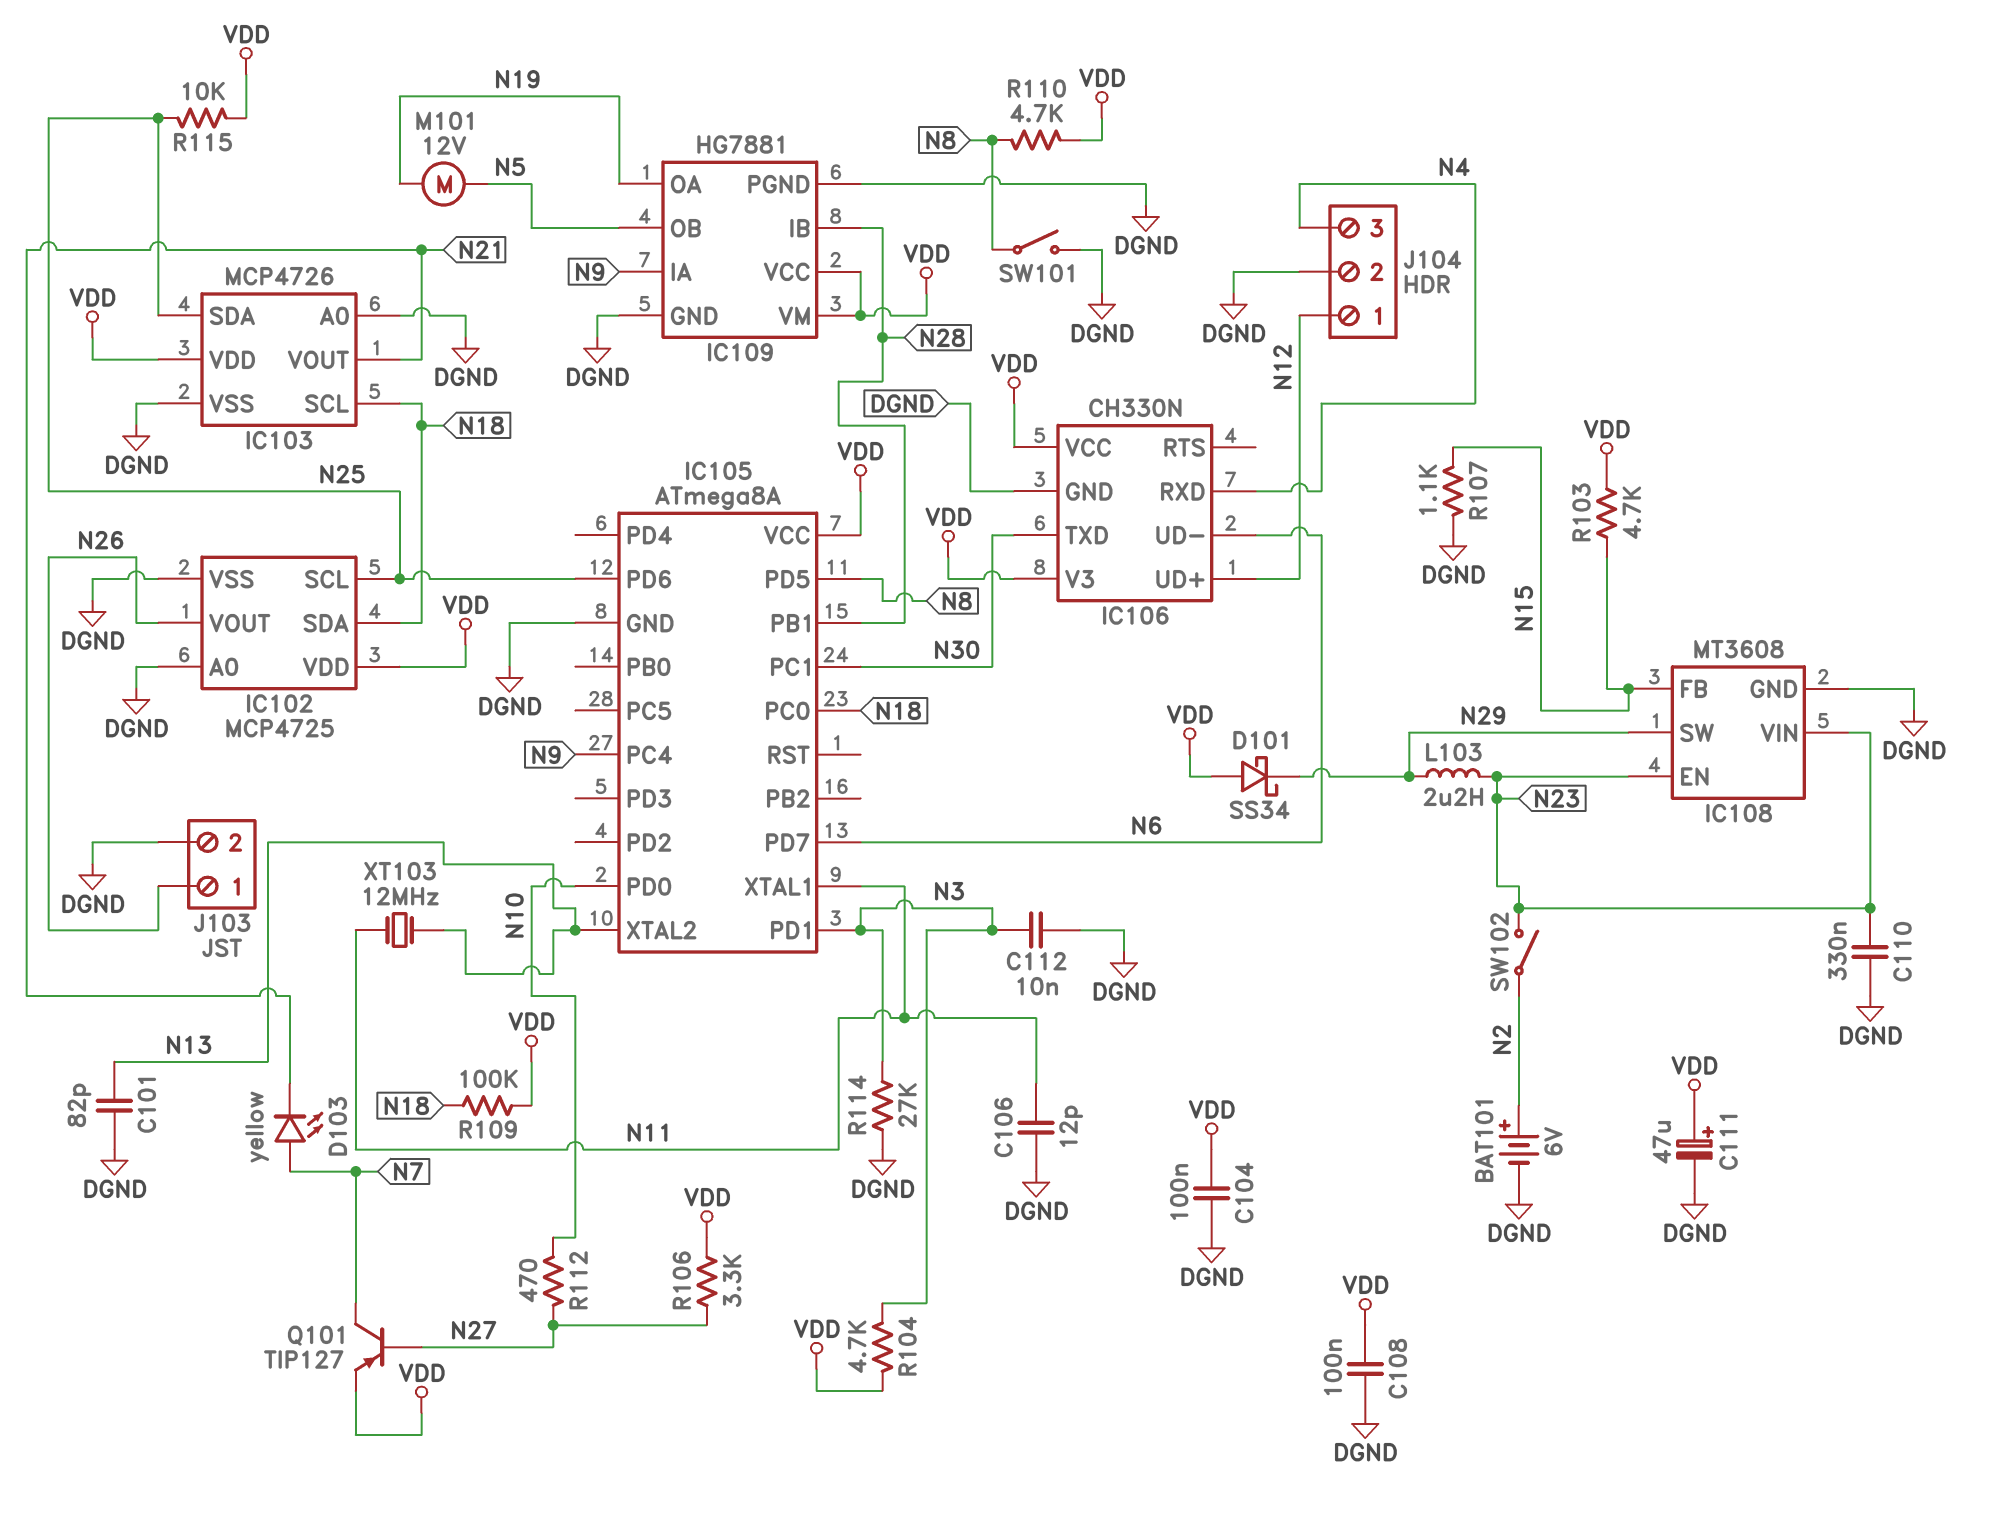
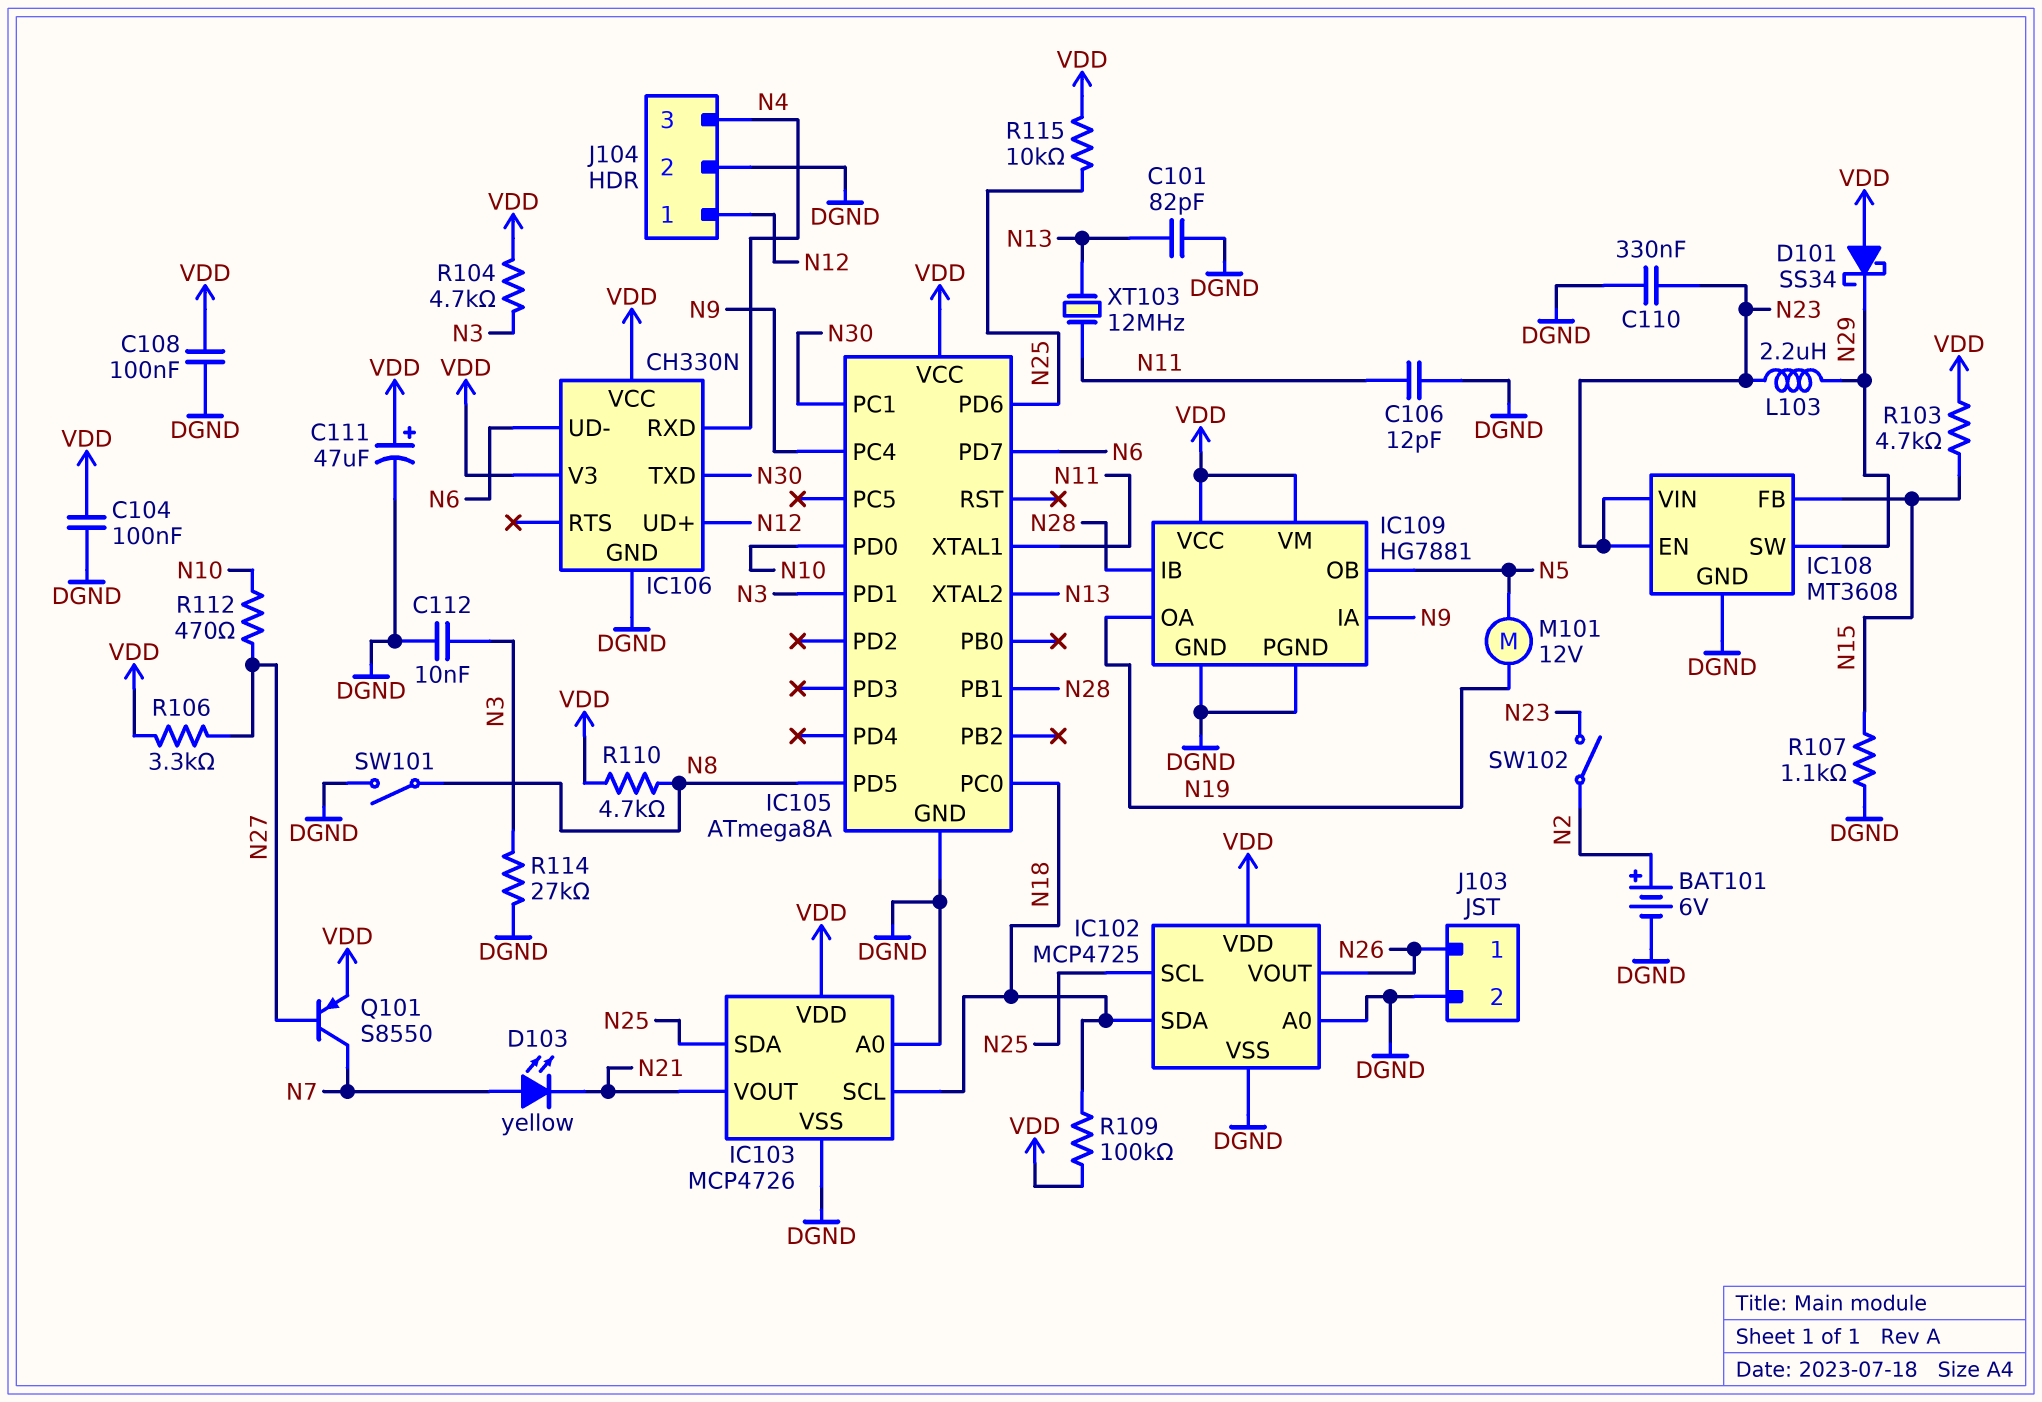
Q101: PNP TIP127 (B N27, C N7, E VDD) -> PNP S8550 (B N27, C N7, E VDD)

